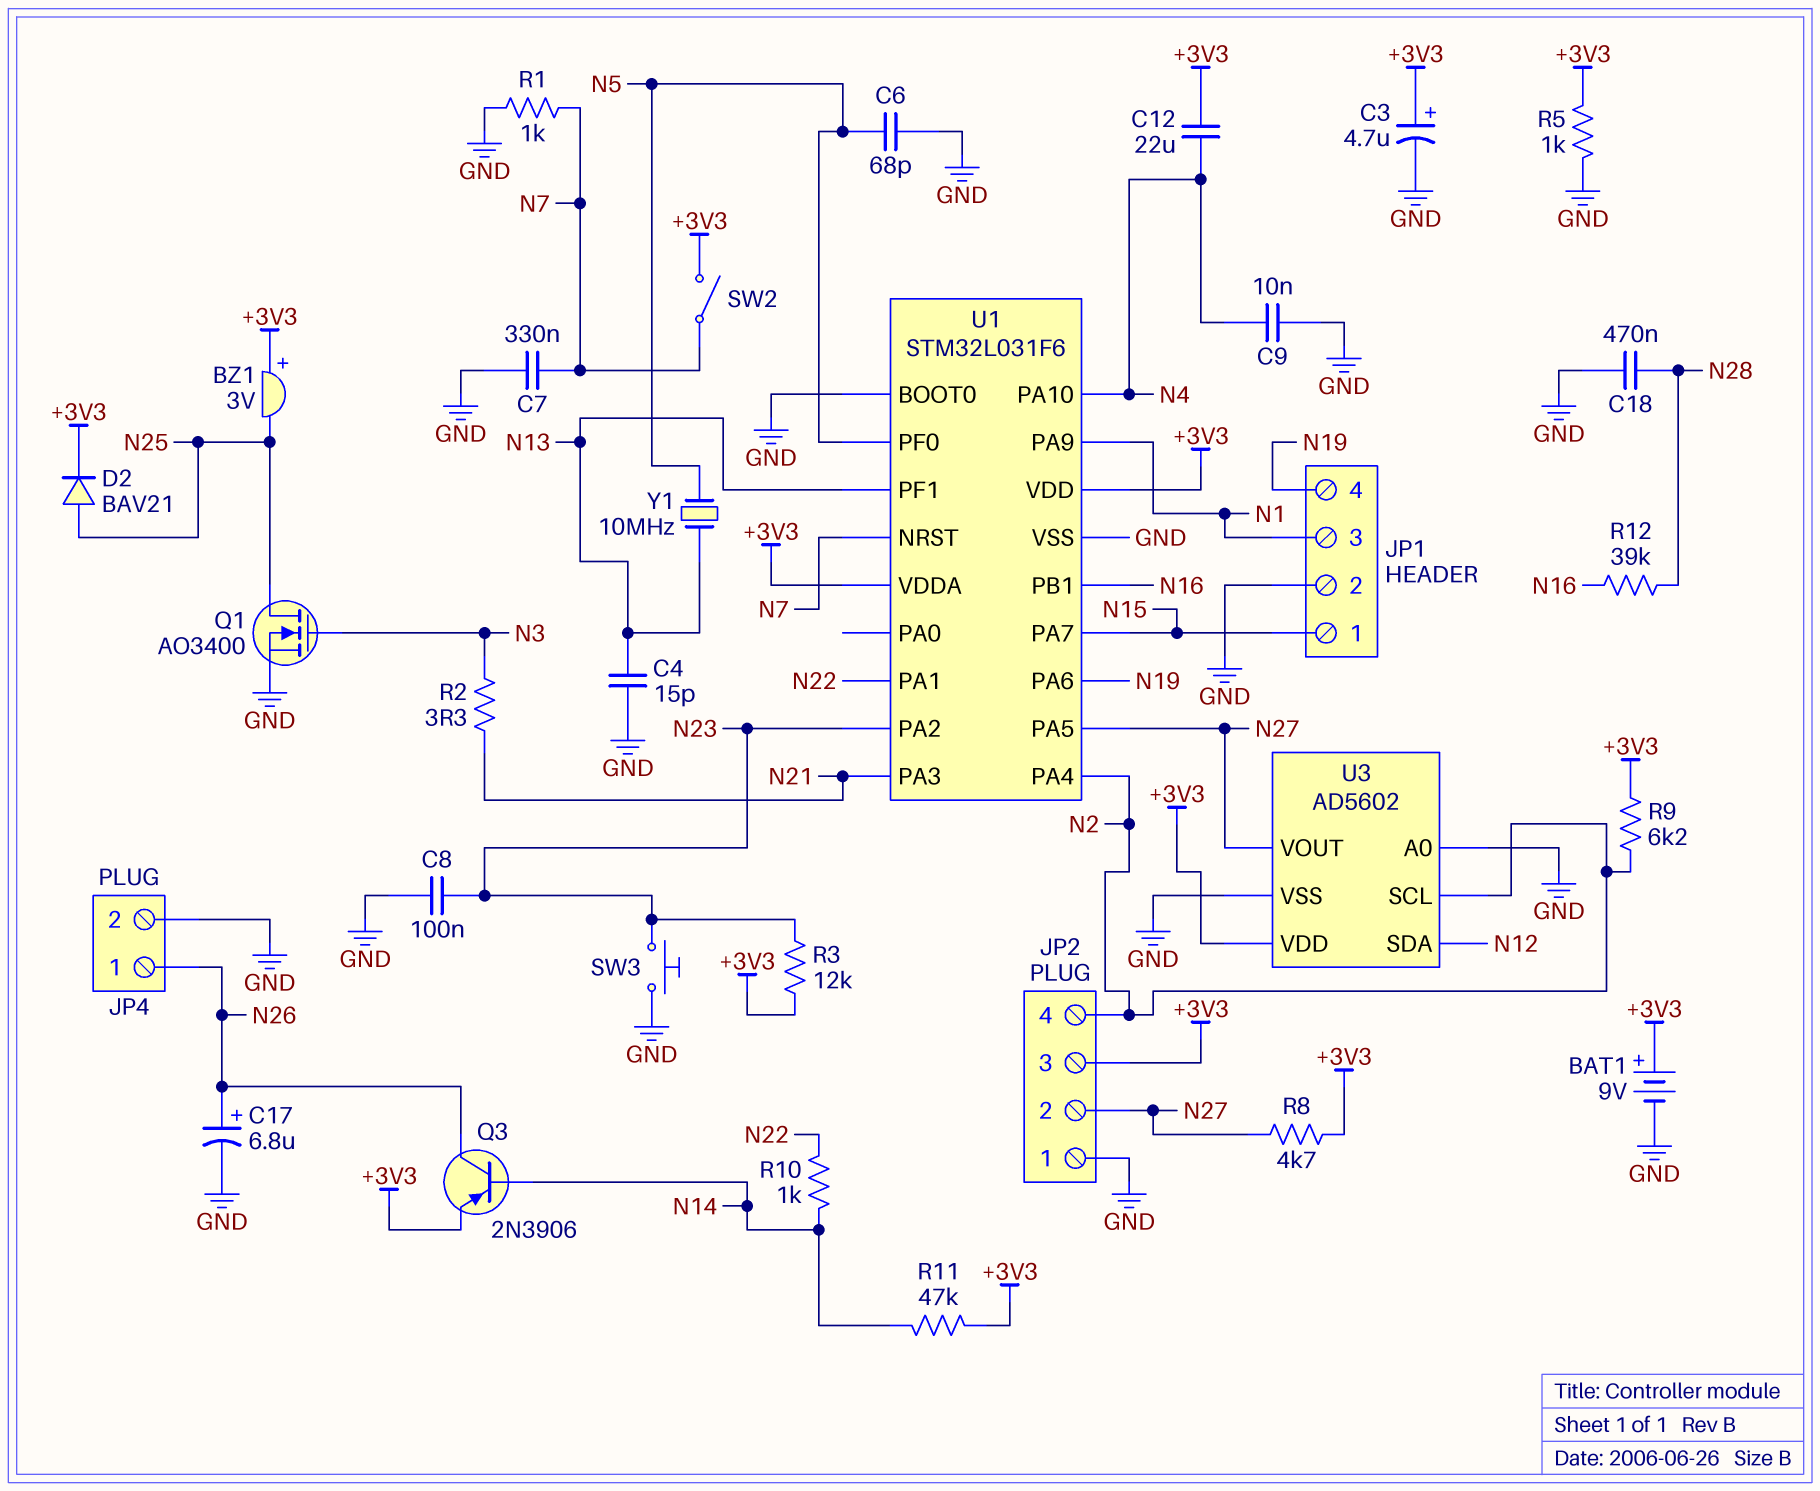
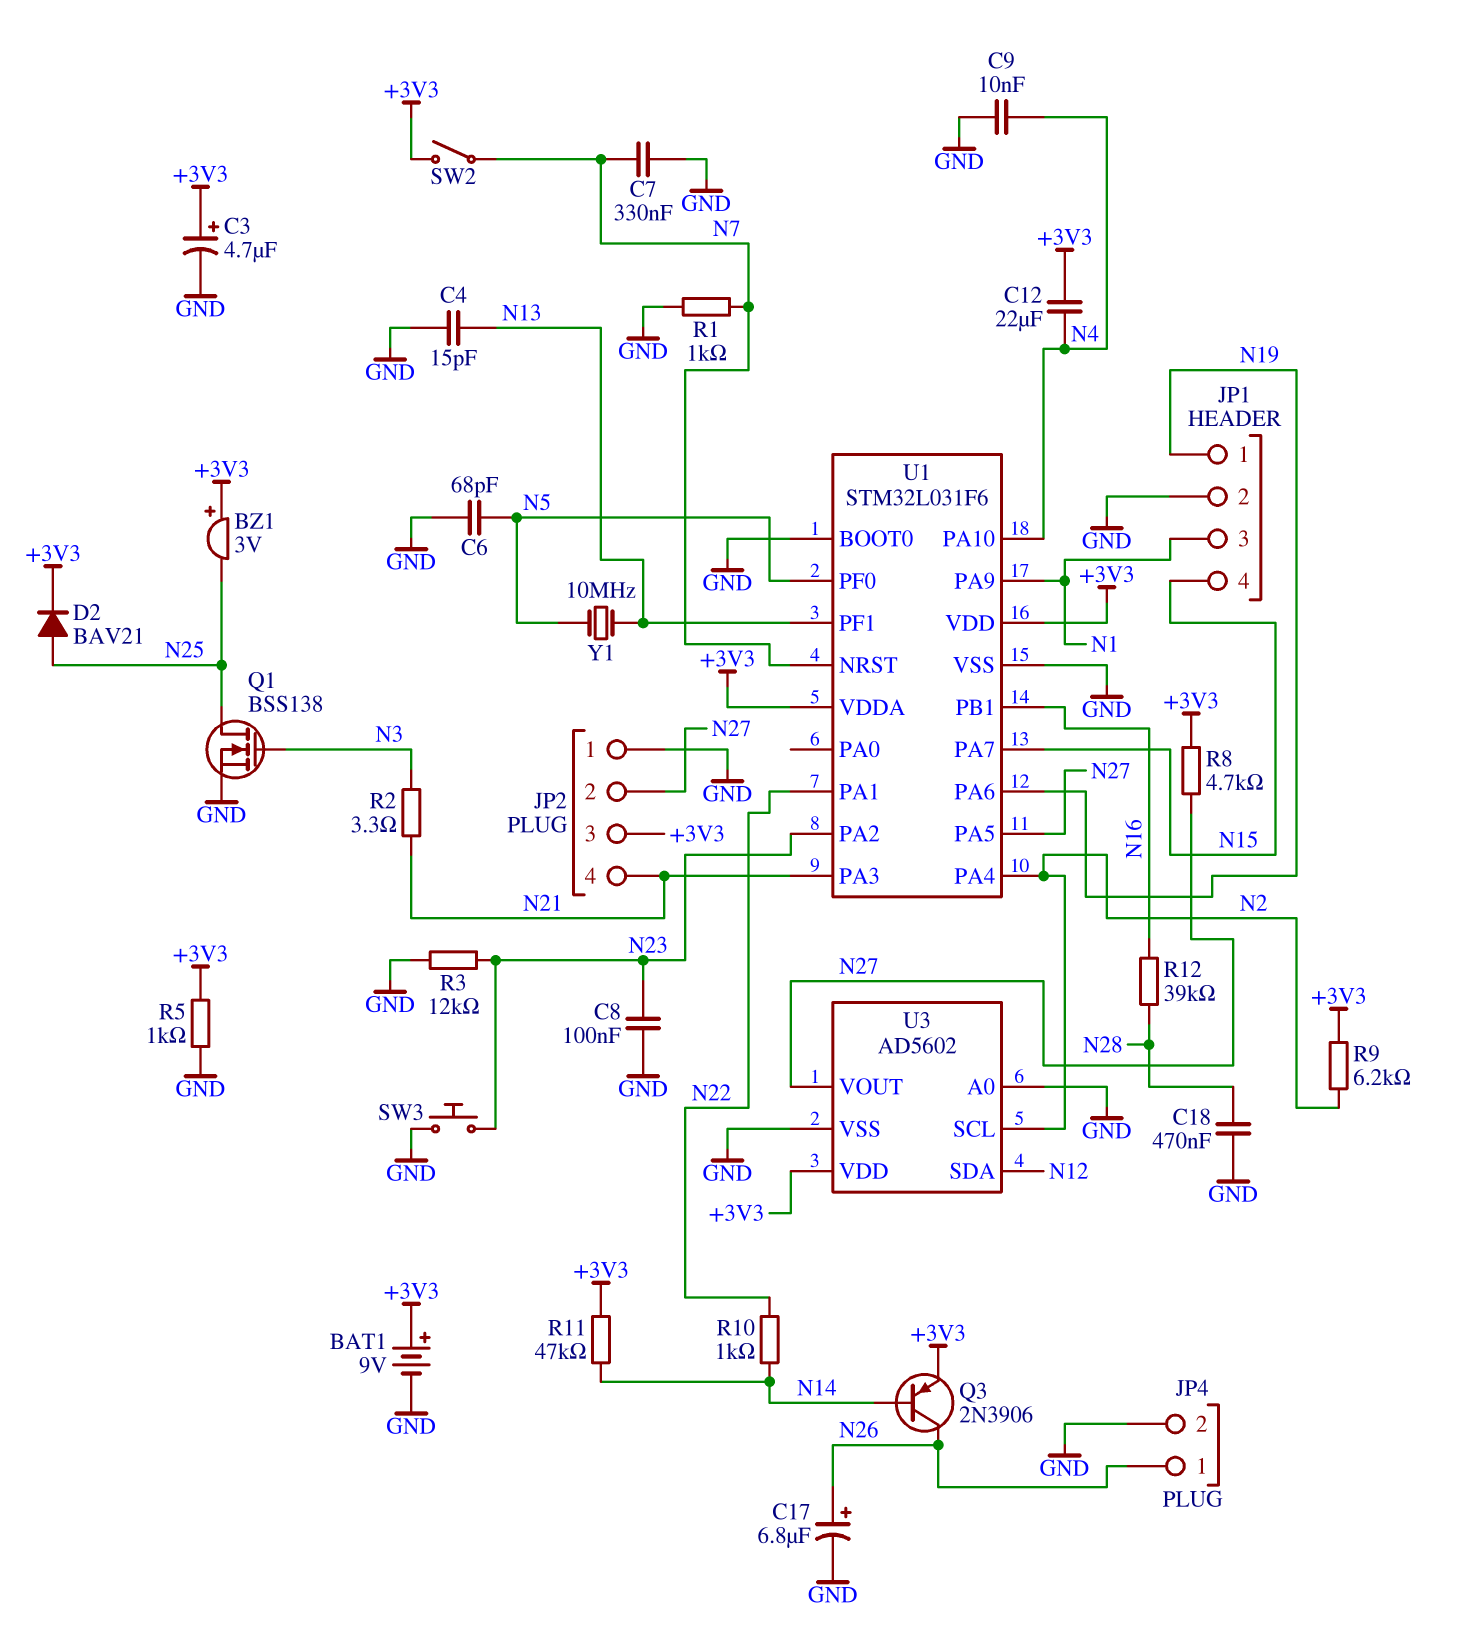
JP1 pin 1: N15 -> N19
JP1 pin 4: N19 -> N15
JP2 pin 4: N2 -> N21
Q1: NMOS AO3400 (G N3, D N25, S GND) -> NMOS BSS138 (G N3, D N25, S GND)
R3: 12k (+3V3, N23) -> 12k (GND, N23)

